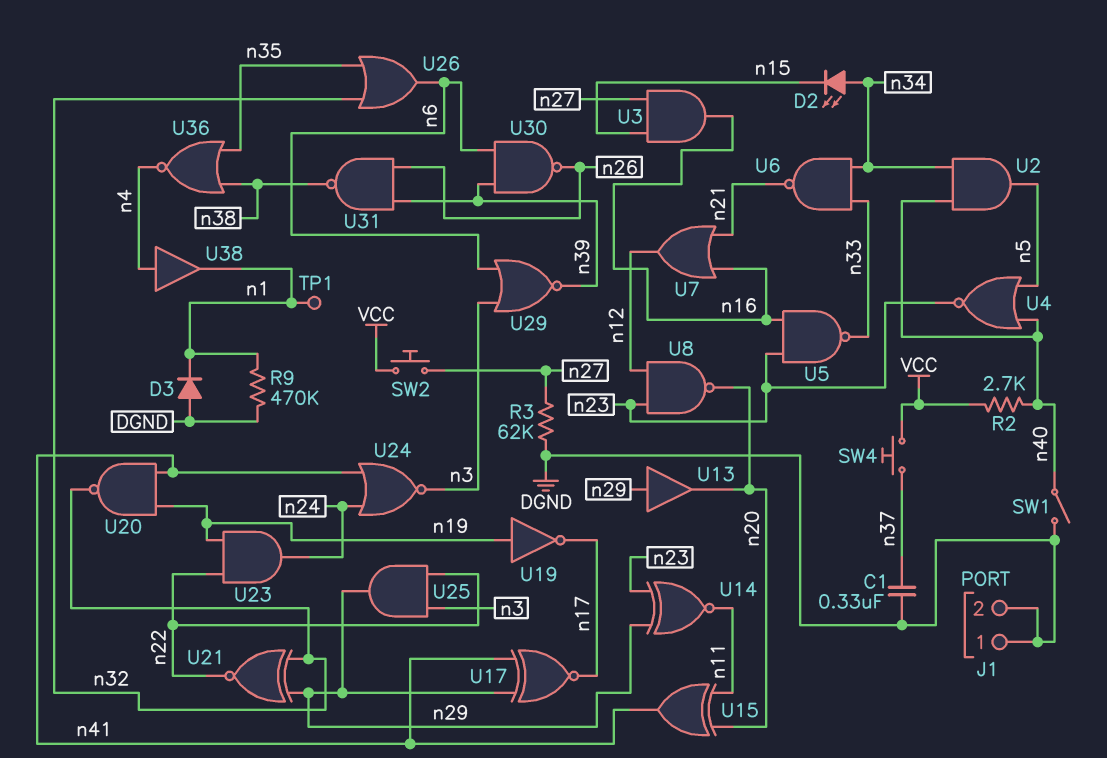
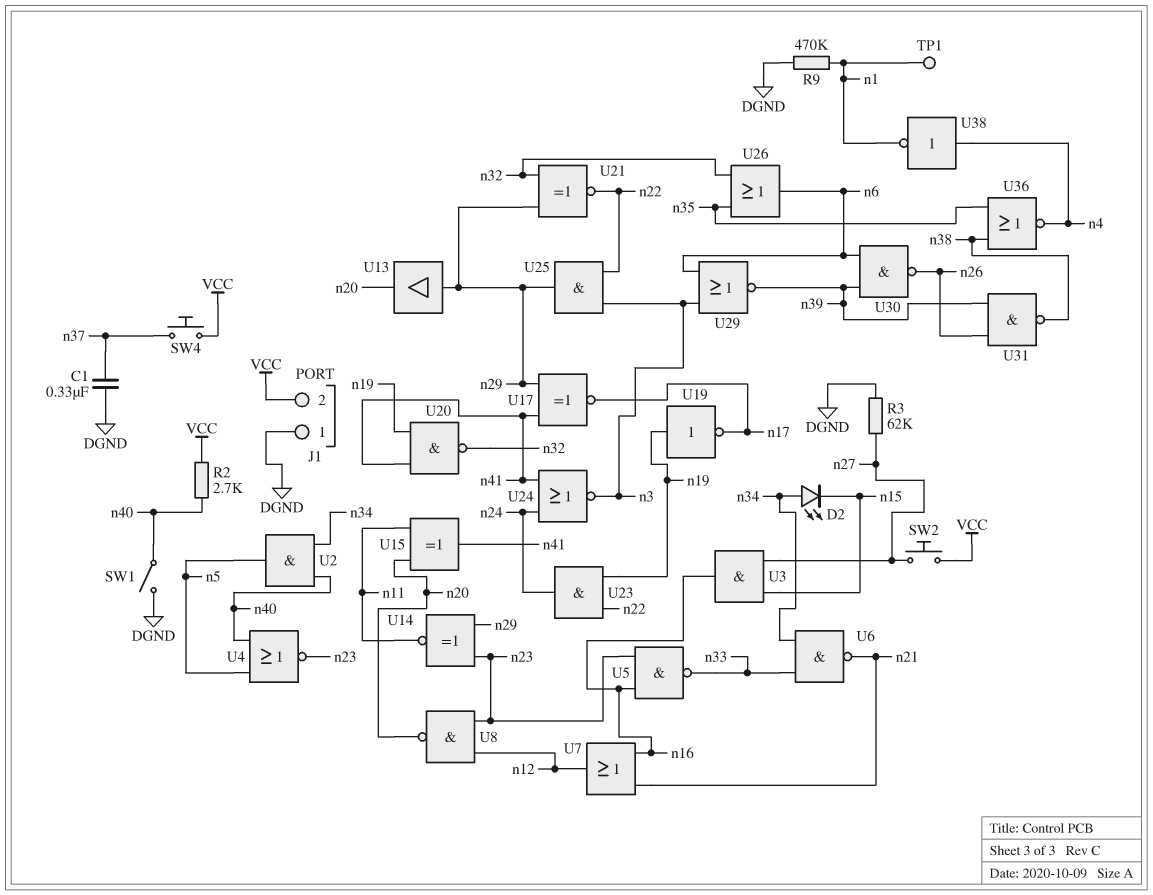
D3: diode (A DGND, K n1) -> none
J1 pin 2: DGND -> VCC
U38: buffer (in n4, out n1) -> NOT (in n4, out n1)

